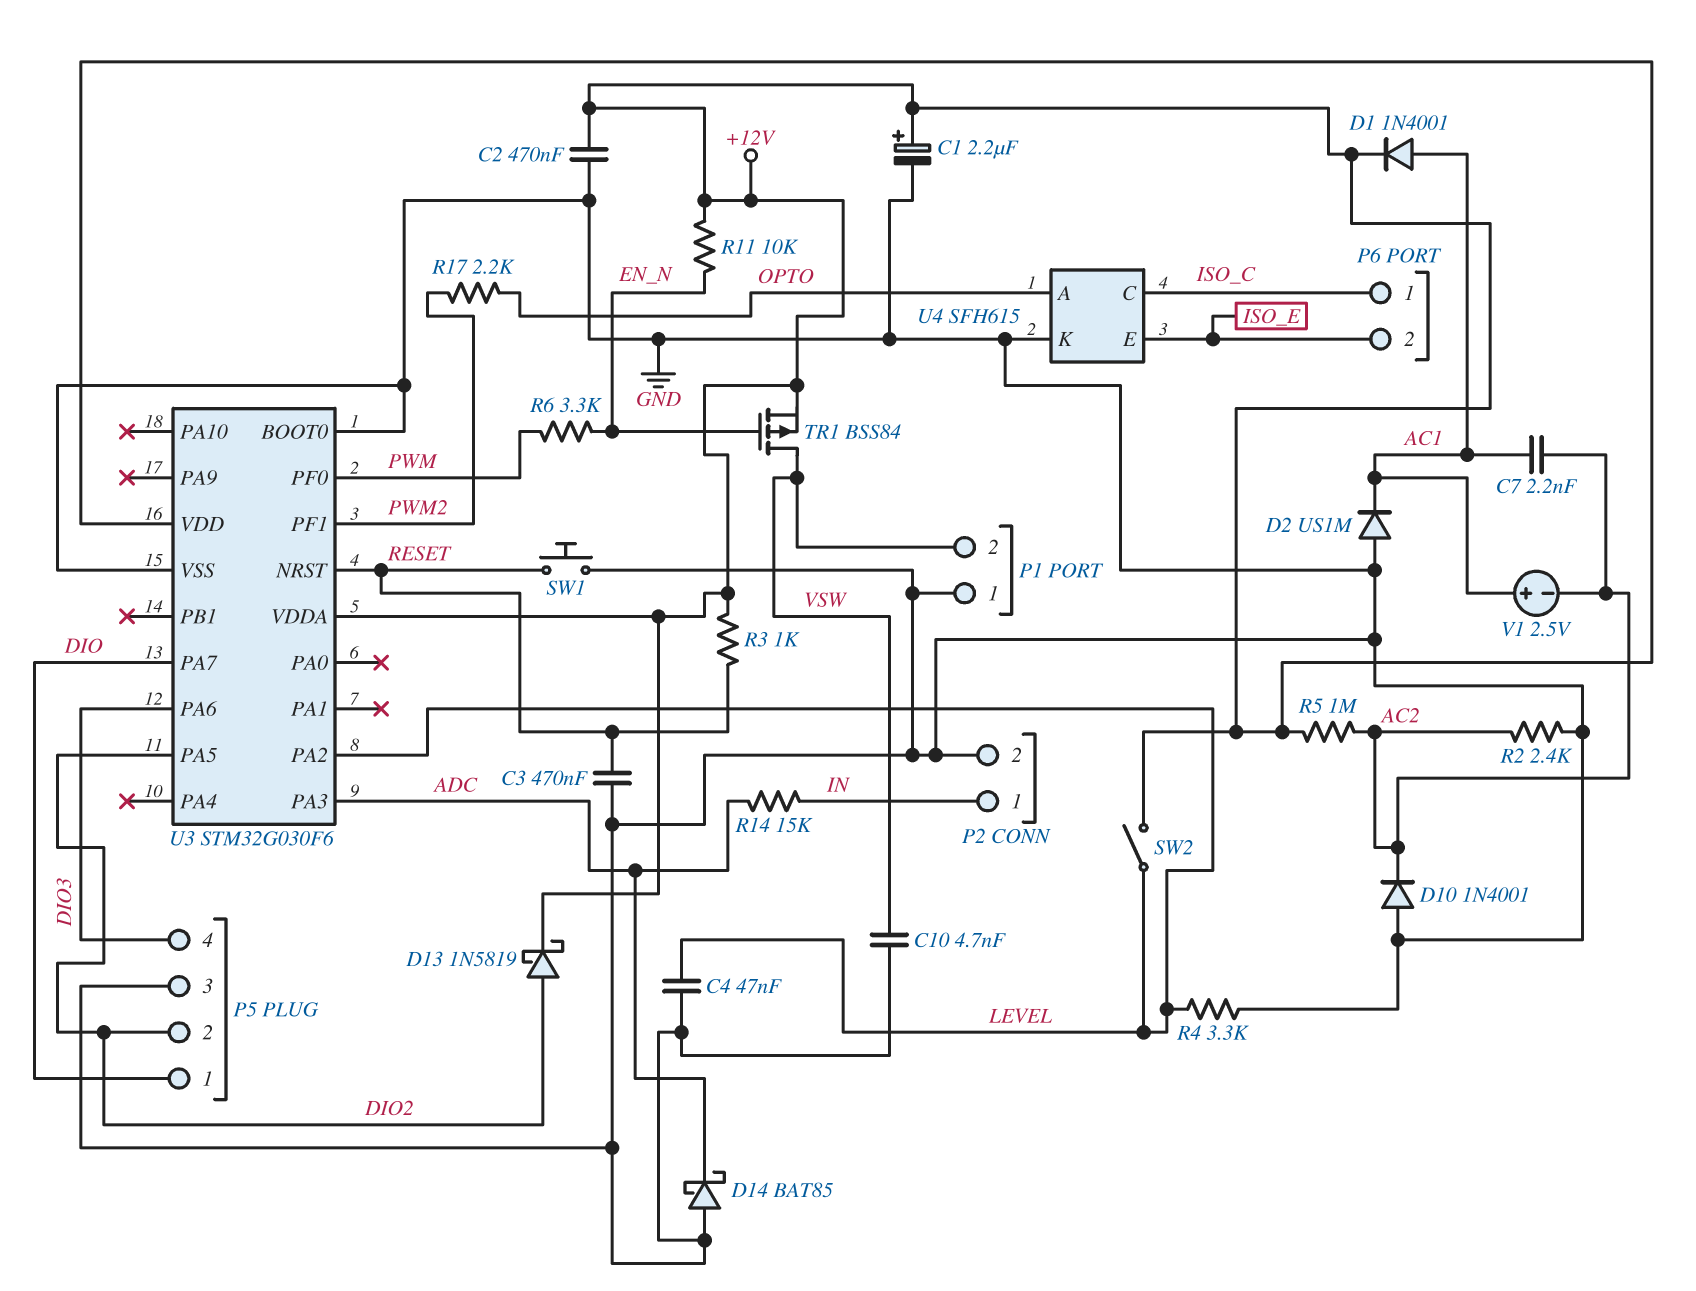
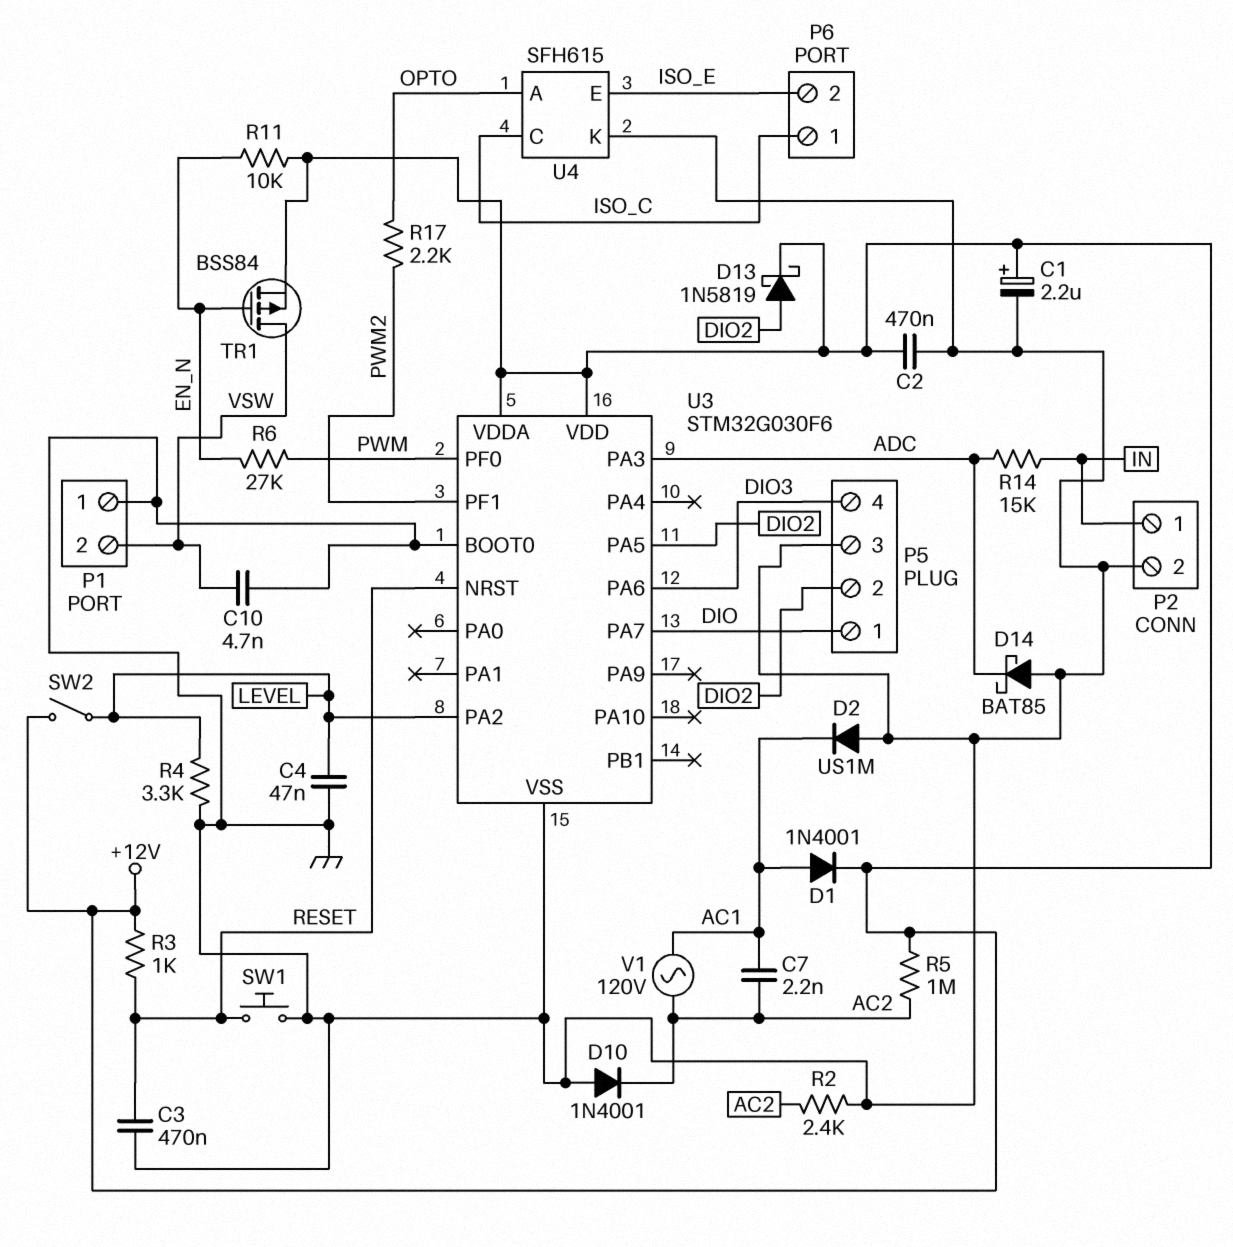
R6: 3.3k (EN_N, PWM) -> 27k (EN_N, PWM)
V1: 2.5V (plus AC1, minus AC2) -> AC 120V (AC1, AC2)

